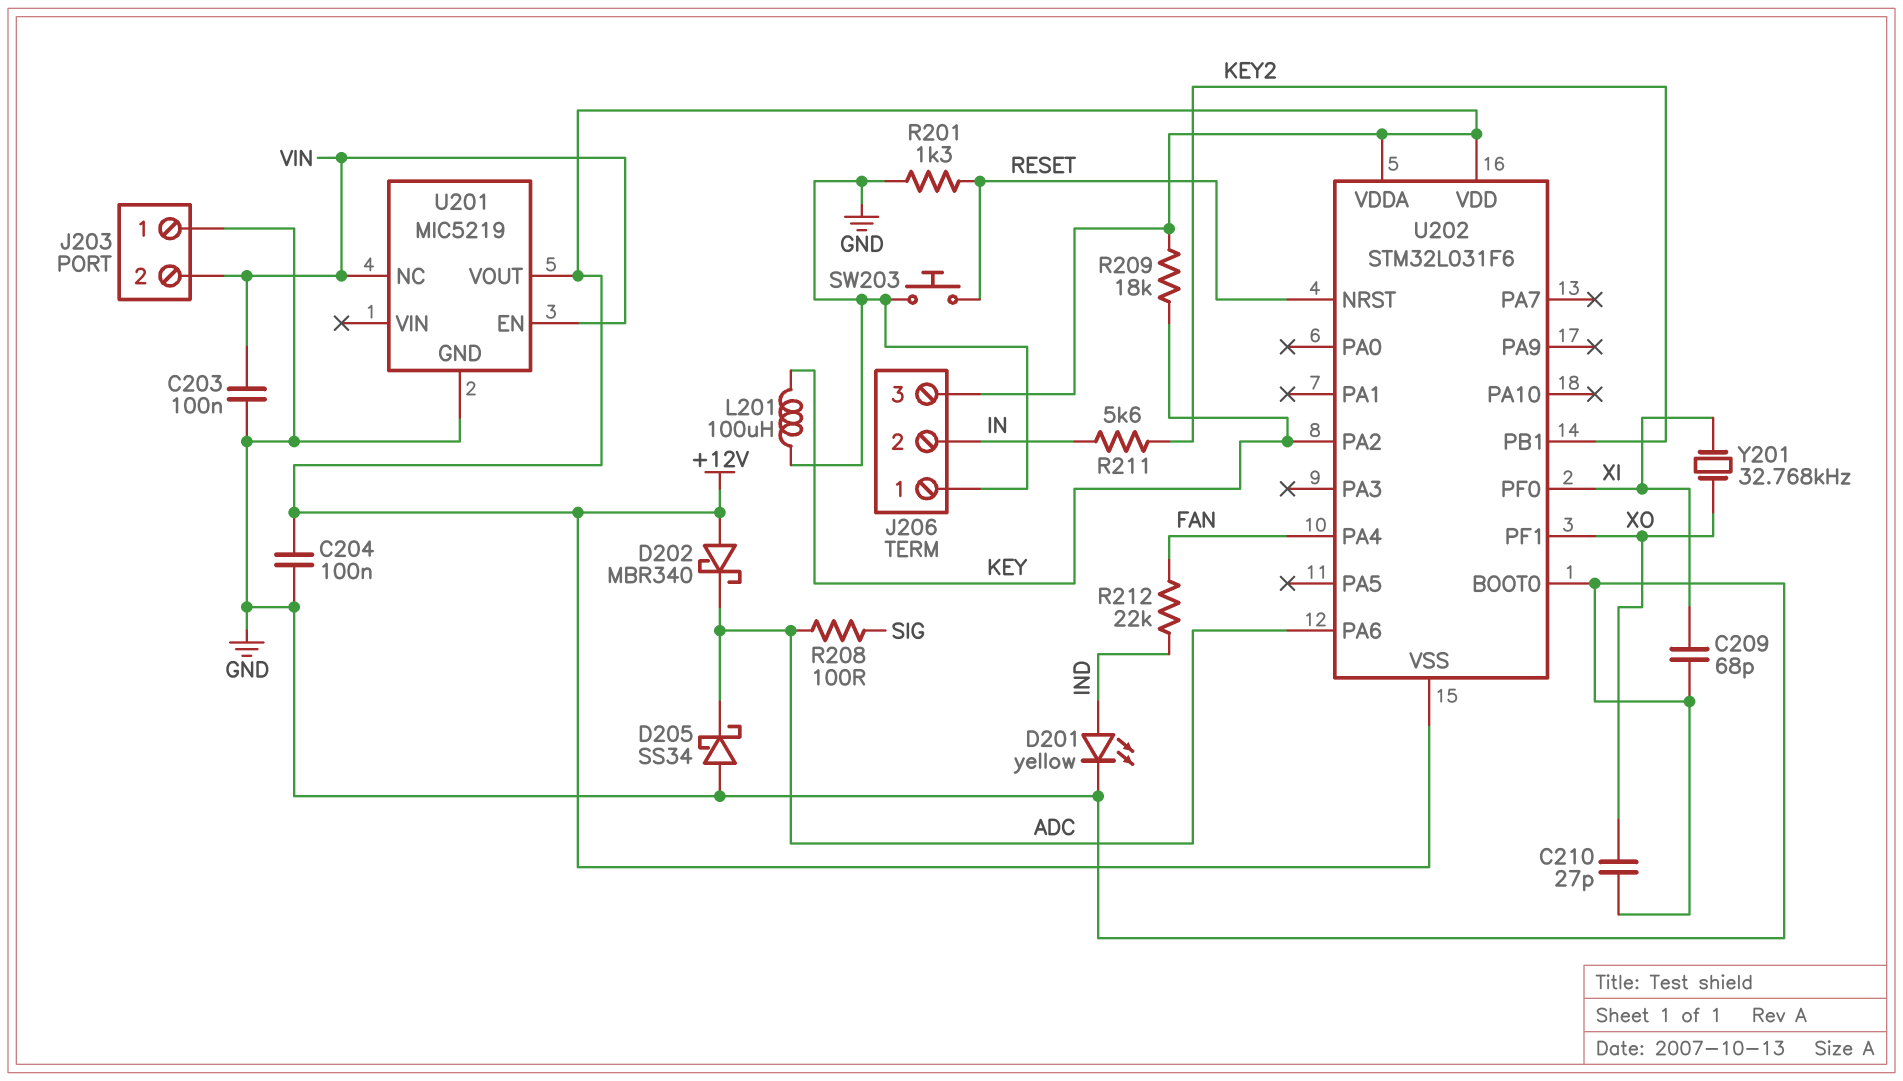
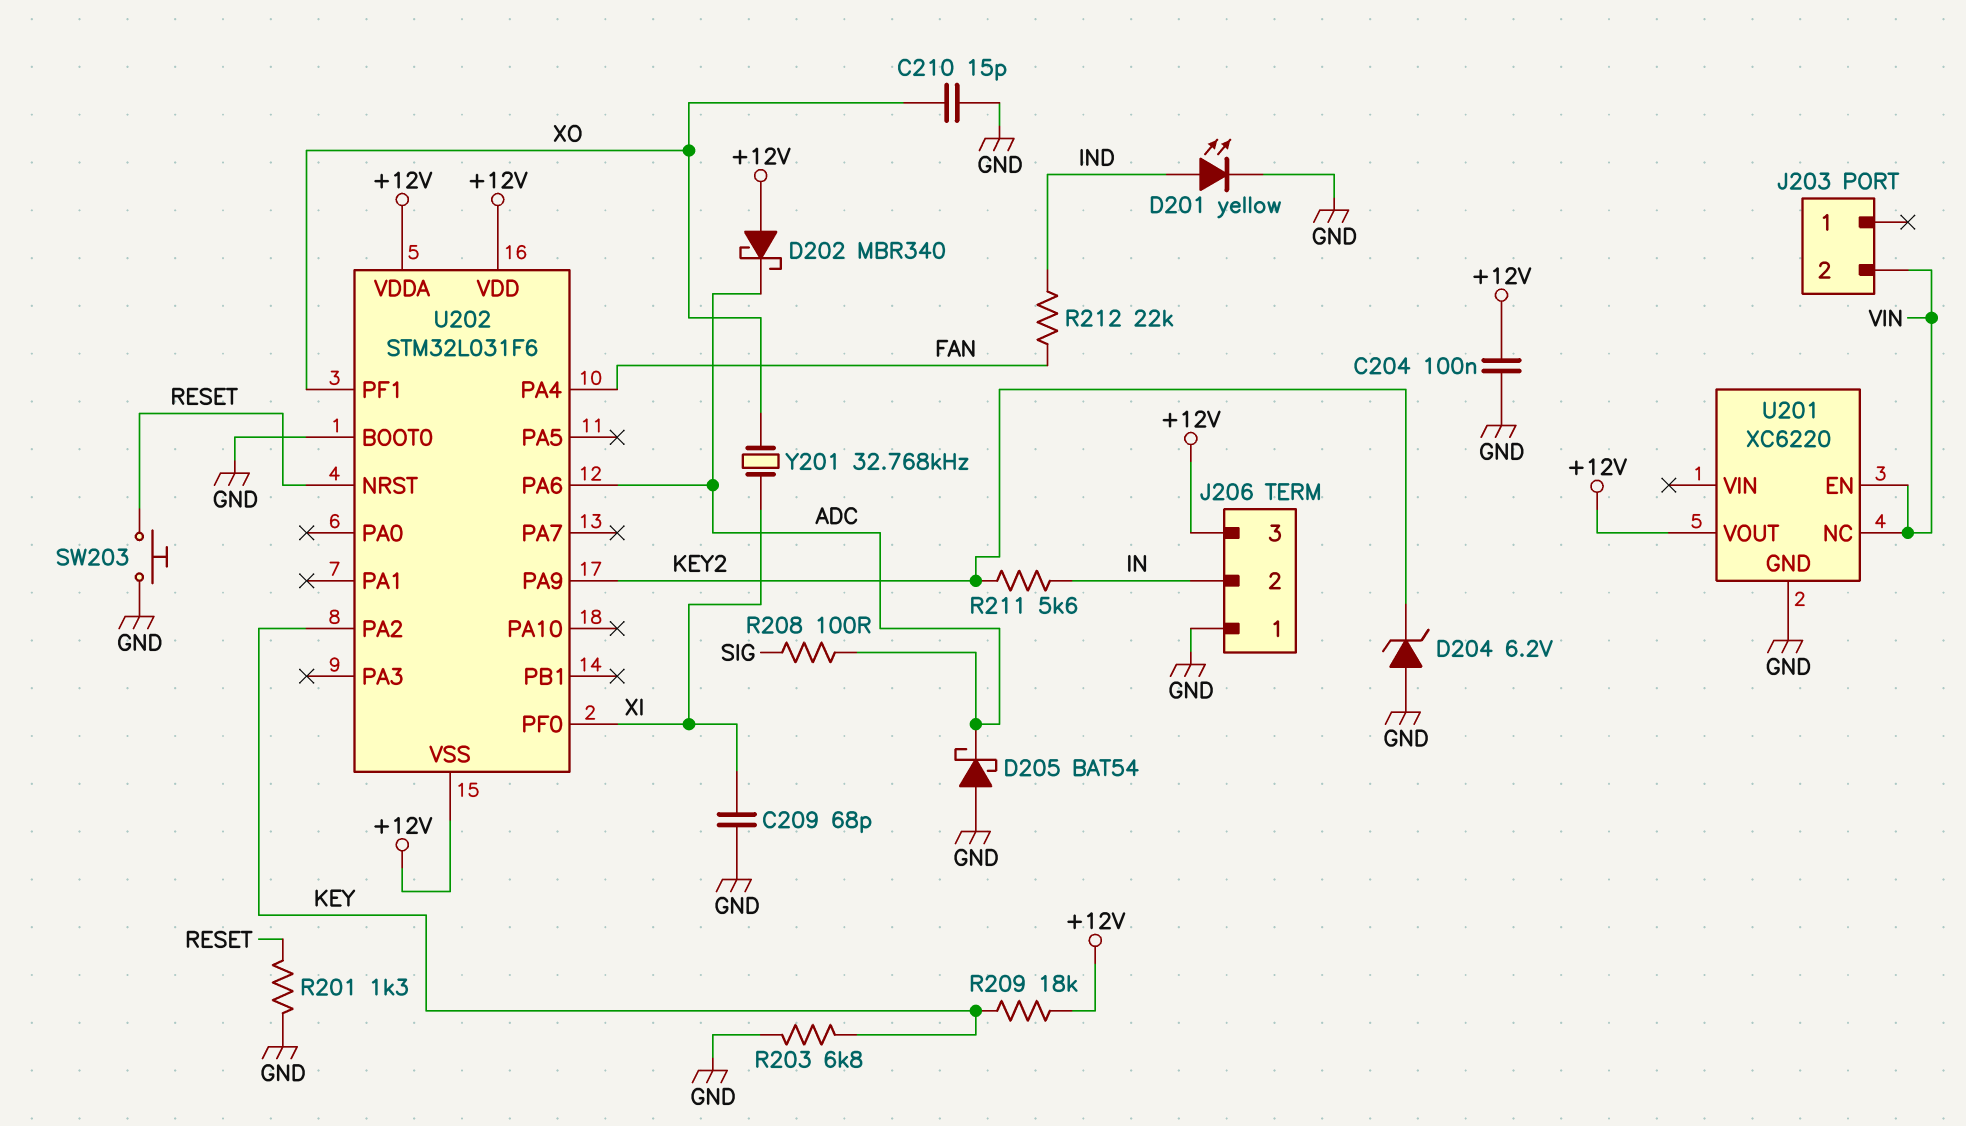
C203: 100nF (GND, VIN) -> none
C210: 27pF (GND, XO) -> 15pF (GND, XO)
D204: none -> zener 6.2V (A GND, K KEY2)
D205: schottky SS34 (A GND, K ADC) -> schottky BAT54 (A GND, K ADC)
J203 pin 1: GND -> none
L201: 100uH (GND, KEY) -> none
R203: none -> 6.8k (GND, KEY)
U201: MIC5219 -> XC6220
U202 pin PA9: none -> KEY2
U202 pin PB1: KEY2 -> none

